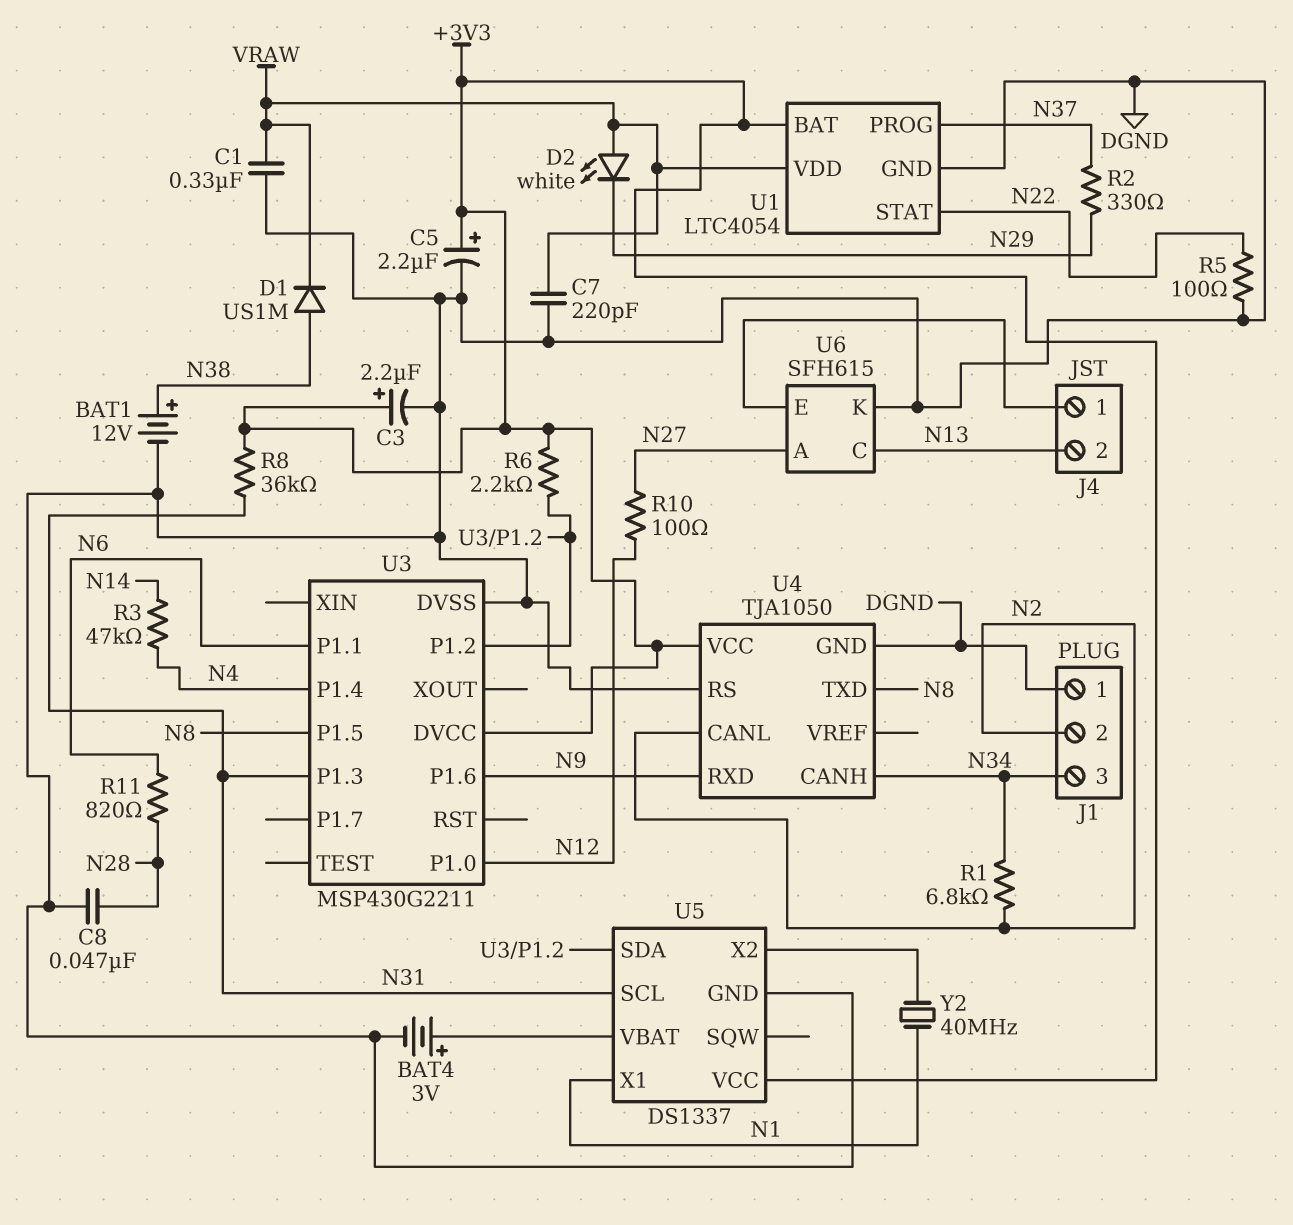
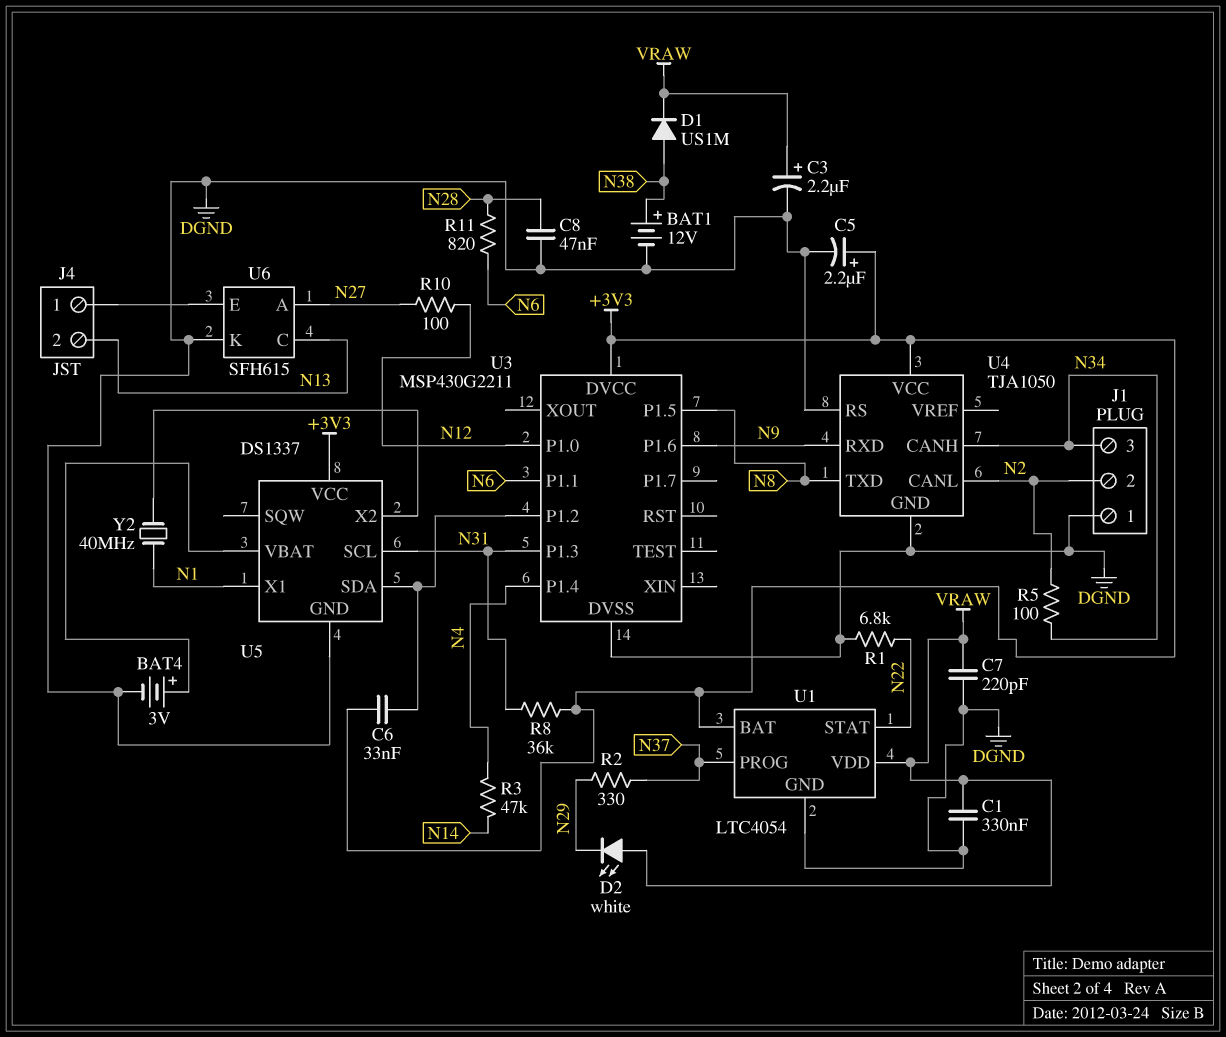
C3: 2.2uF (plus +3V3, minus DGND) -> 2.2uF (plus VRAW, minus DGND)
C6: none -> 33nF (+3V3, U3/P1.2)
R1: 6.8k (N2, N34) -> 6.8k (DGND, N22)
R5: 100 (DGND, N22) -> 100 (N2, N34)
R6: 2.2k (+3V3, U3/P1.2) -> none

